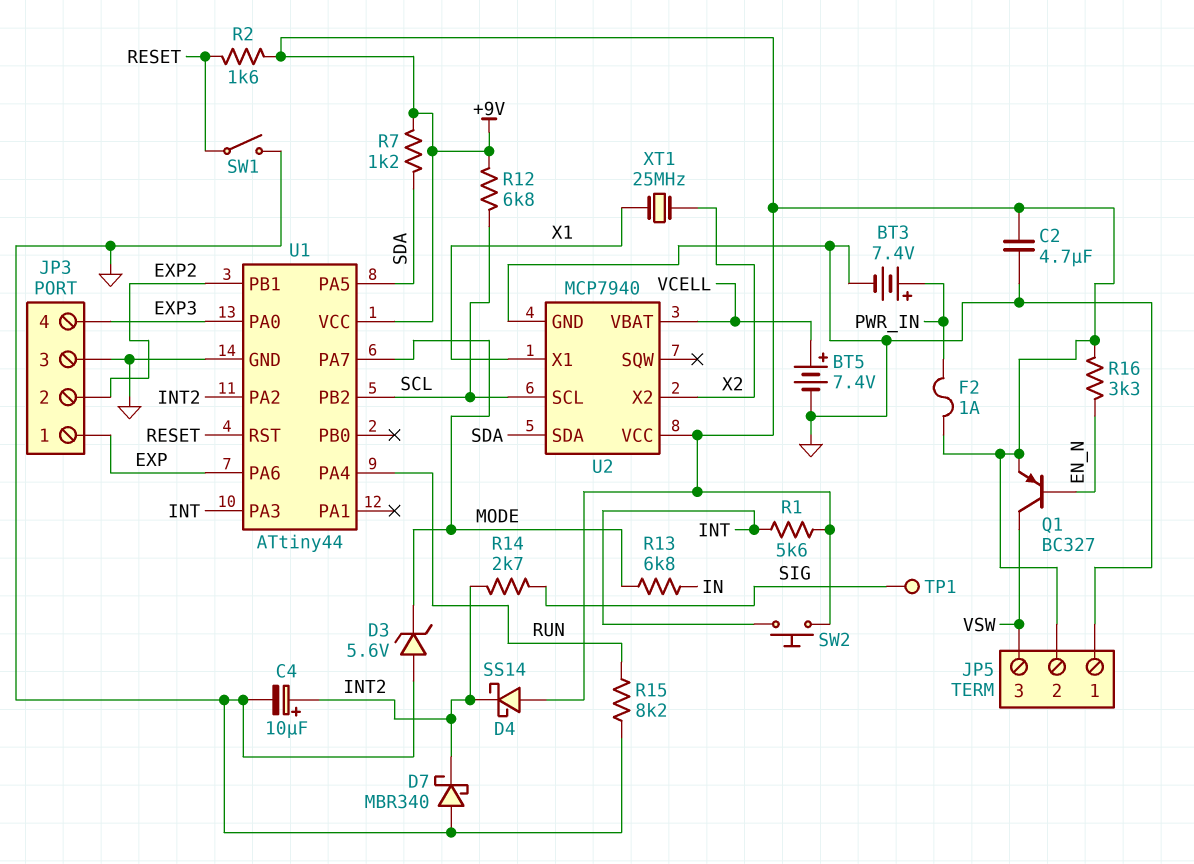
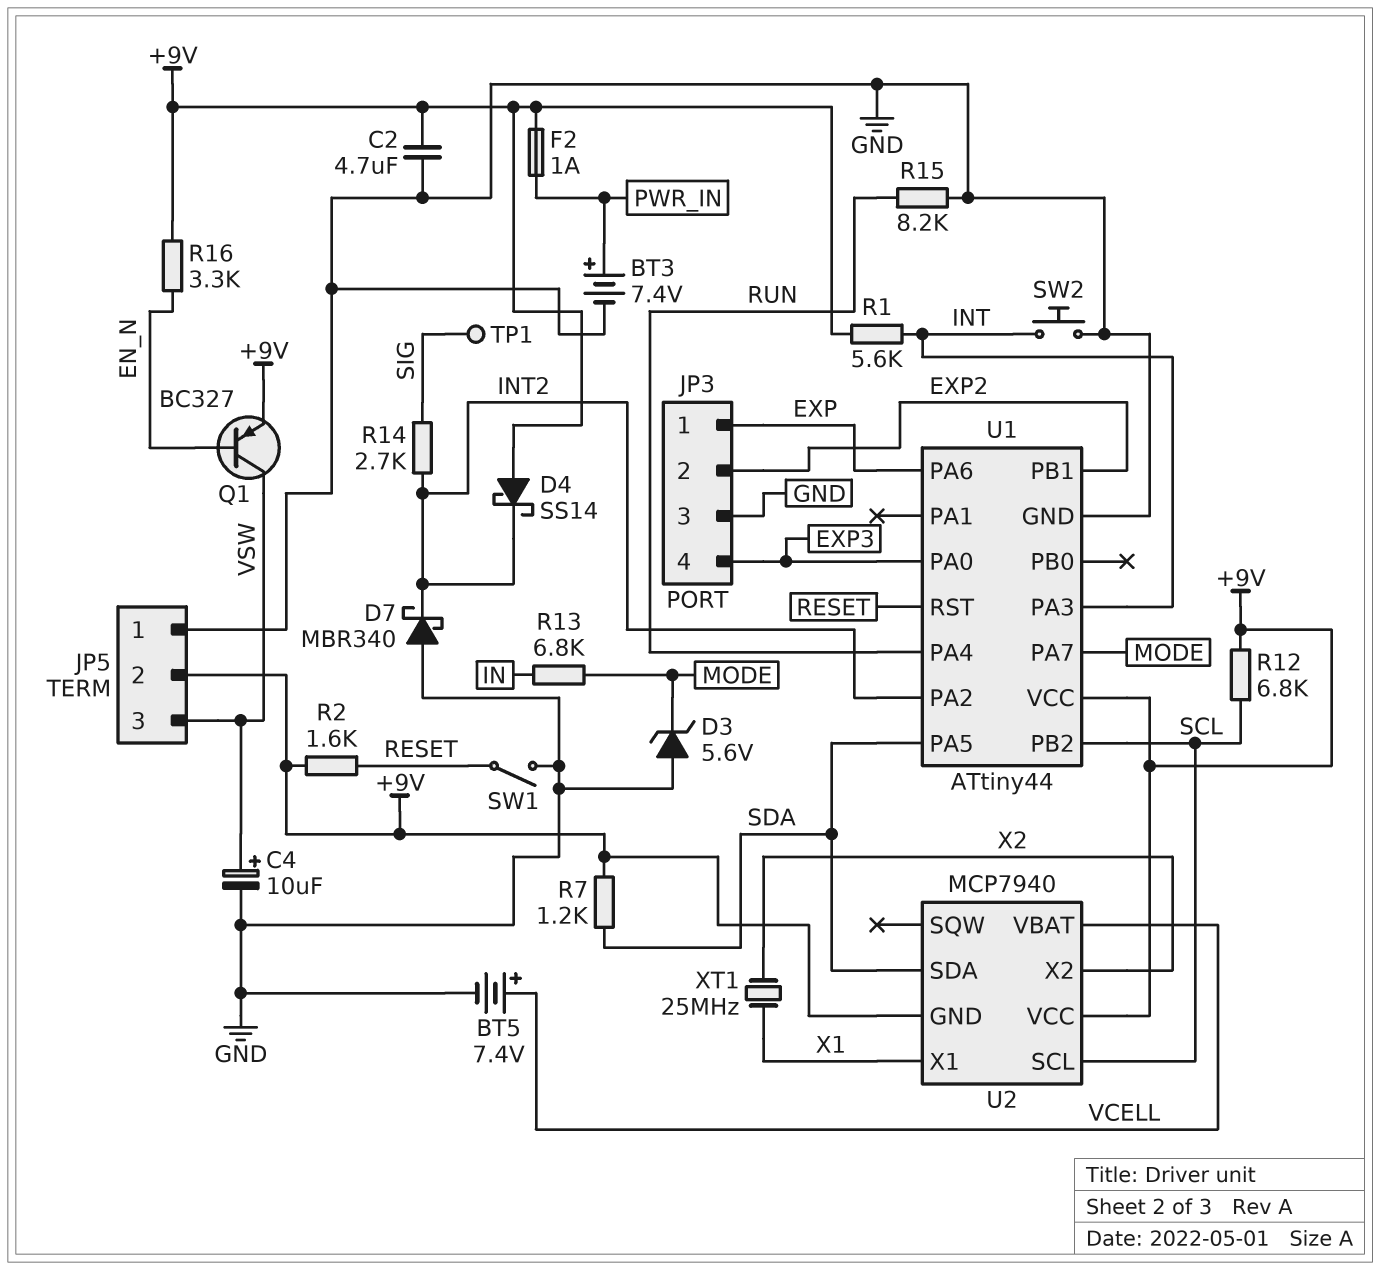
C4: 10uF (plus INT2, minus GND) -> 10uF (plus VSW, minus GND)
SW2: button (+9V, INT) -> button (GND, INT)
U2 pin GND: GND -> +9V

